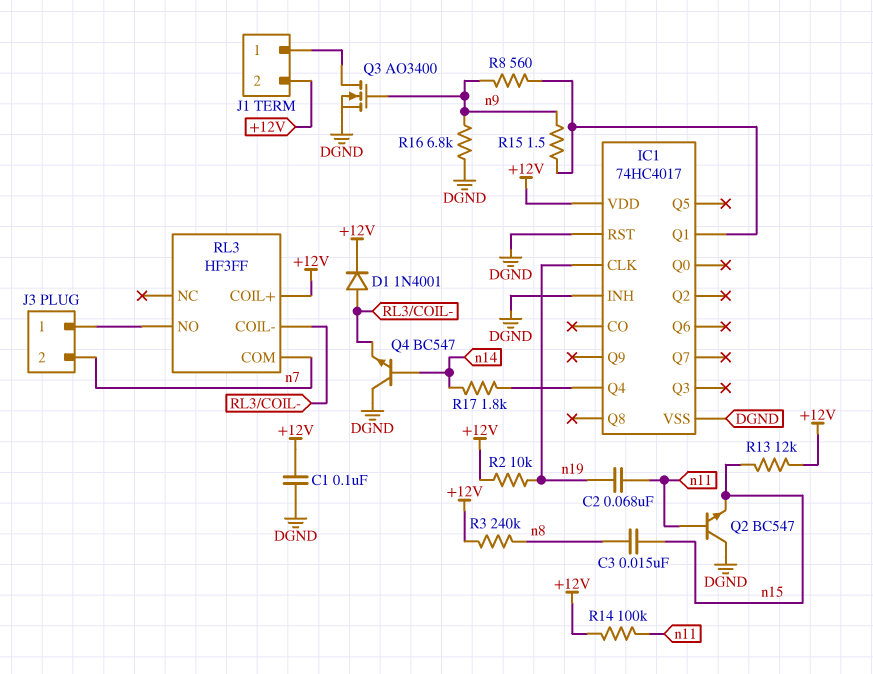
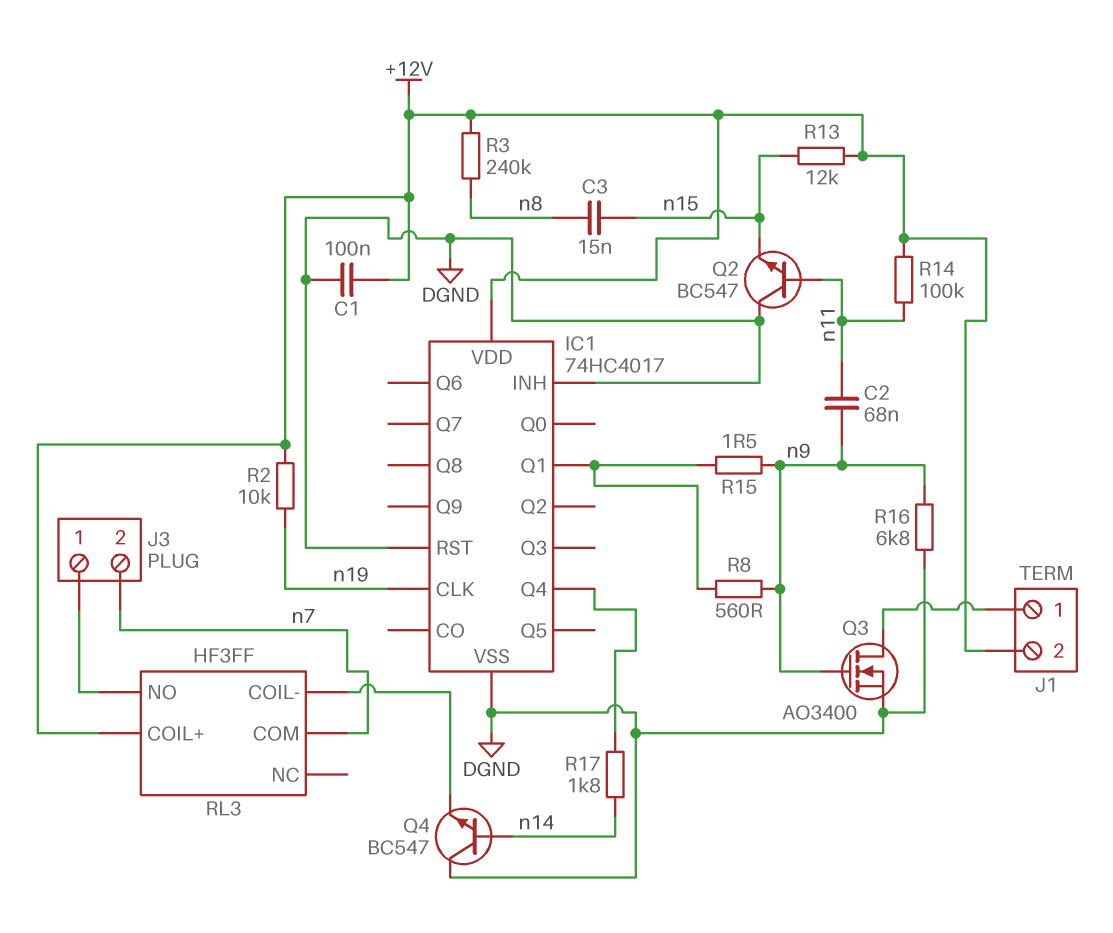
C2: 68nF (n11, n19) -> 68nF (n9, n11)
D1: diode 1N4001 (A RL3/COIL-, K +12V) -> none

